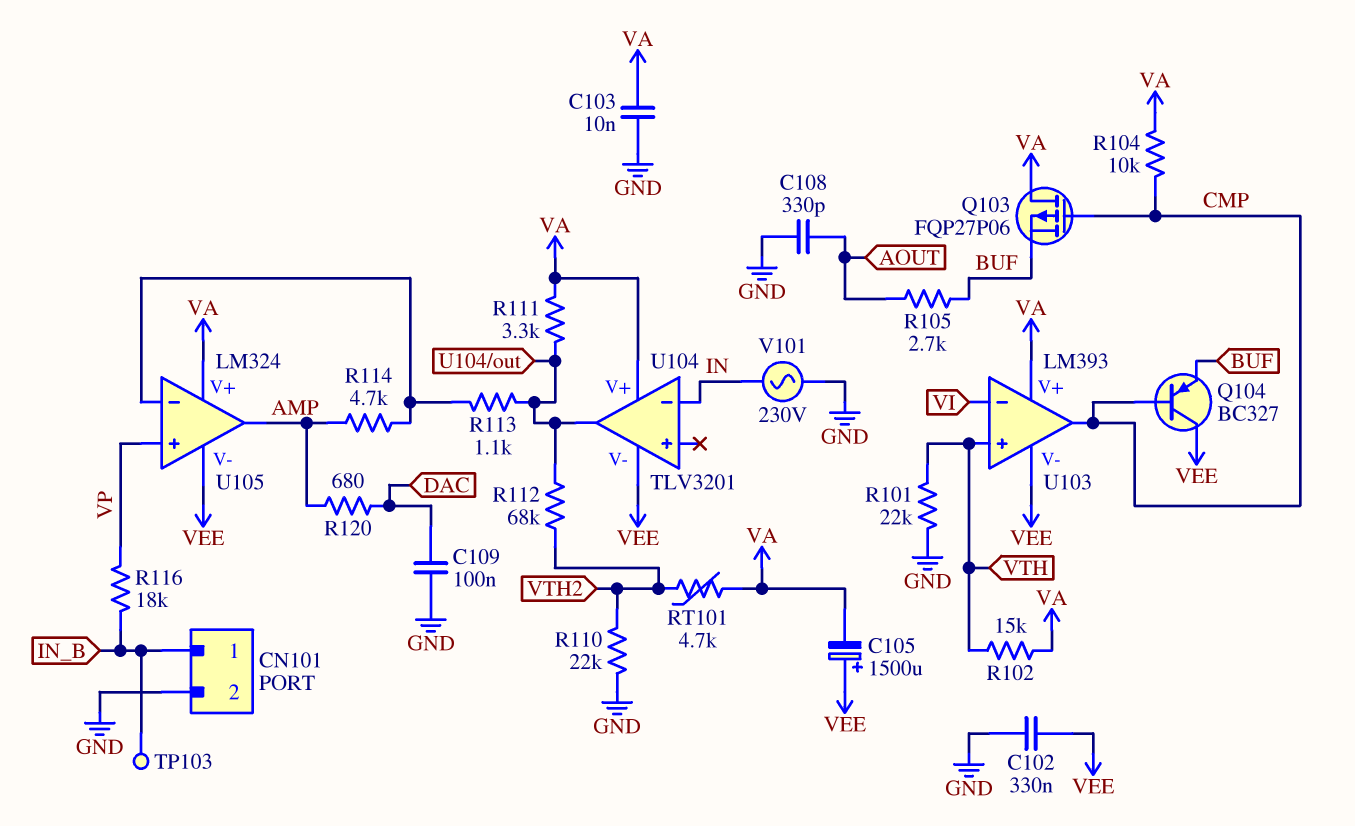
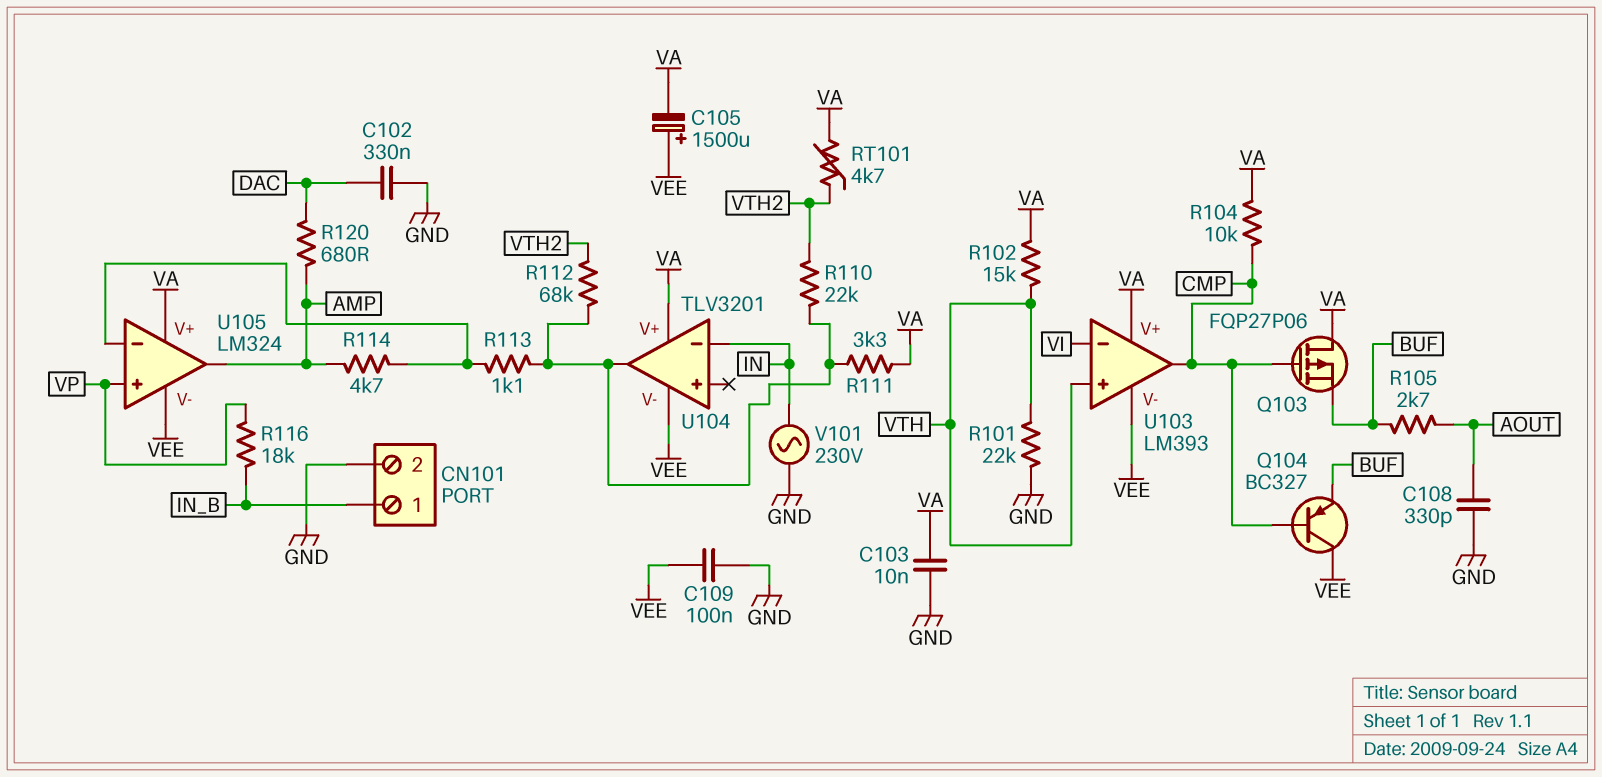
C102: 330nF (GND, VEE) -> 330nF (DAC, GND)
C109: 100nF (DAC, GND) -> 100nF (GND, VEE)
R110: 22k (GND, VTH2) -> 22k (U104/out, VTH2)
TP103: test point (IN_B) -> none

